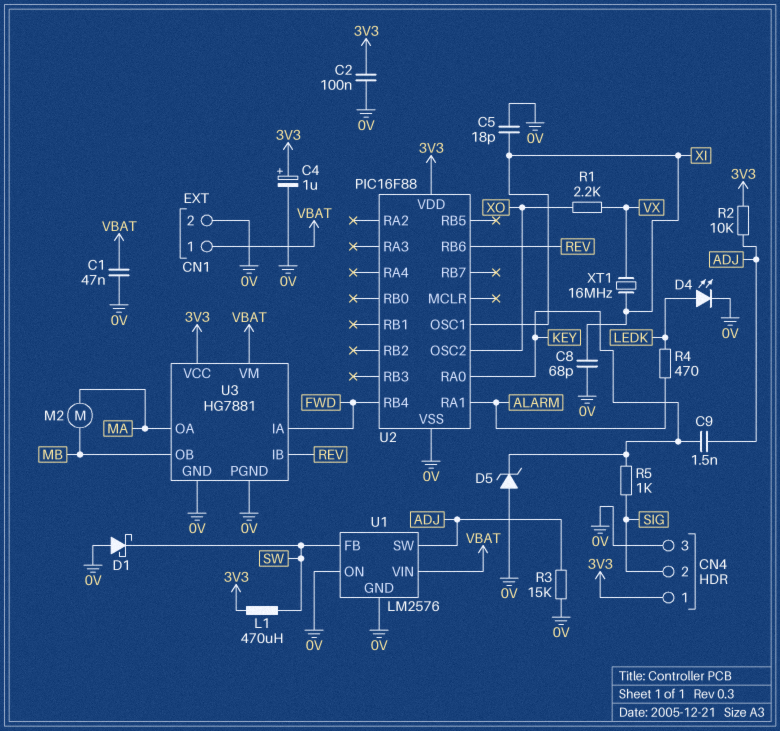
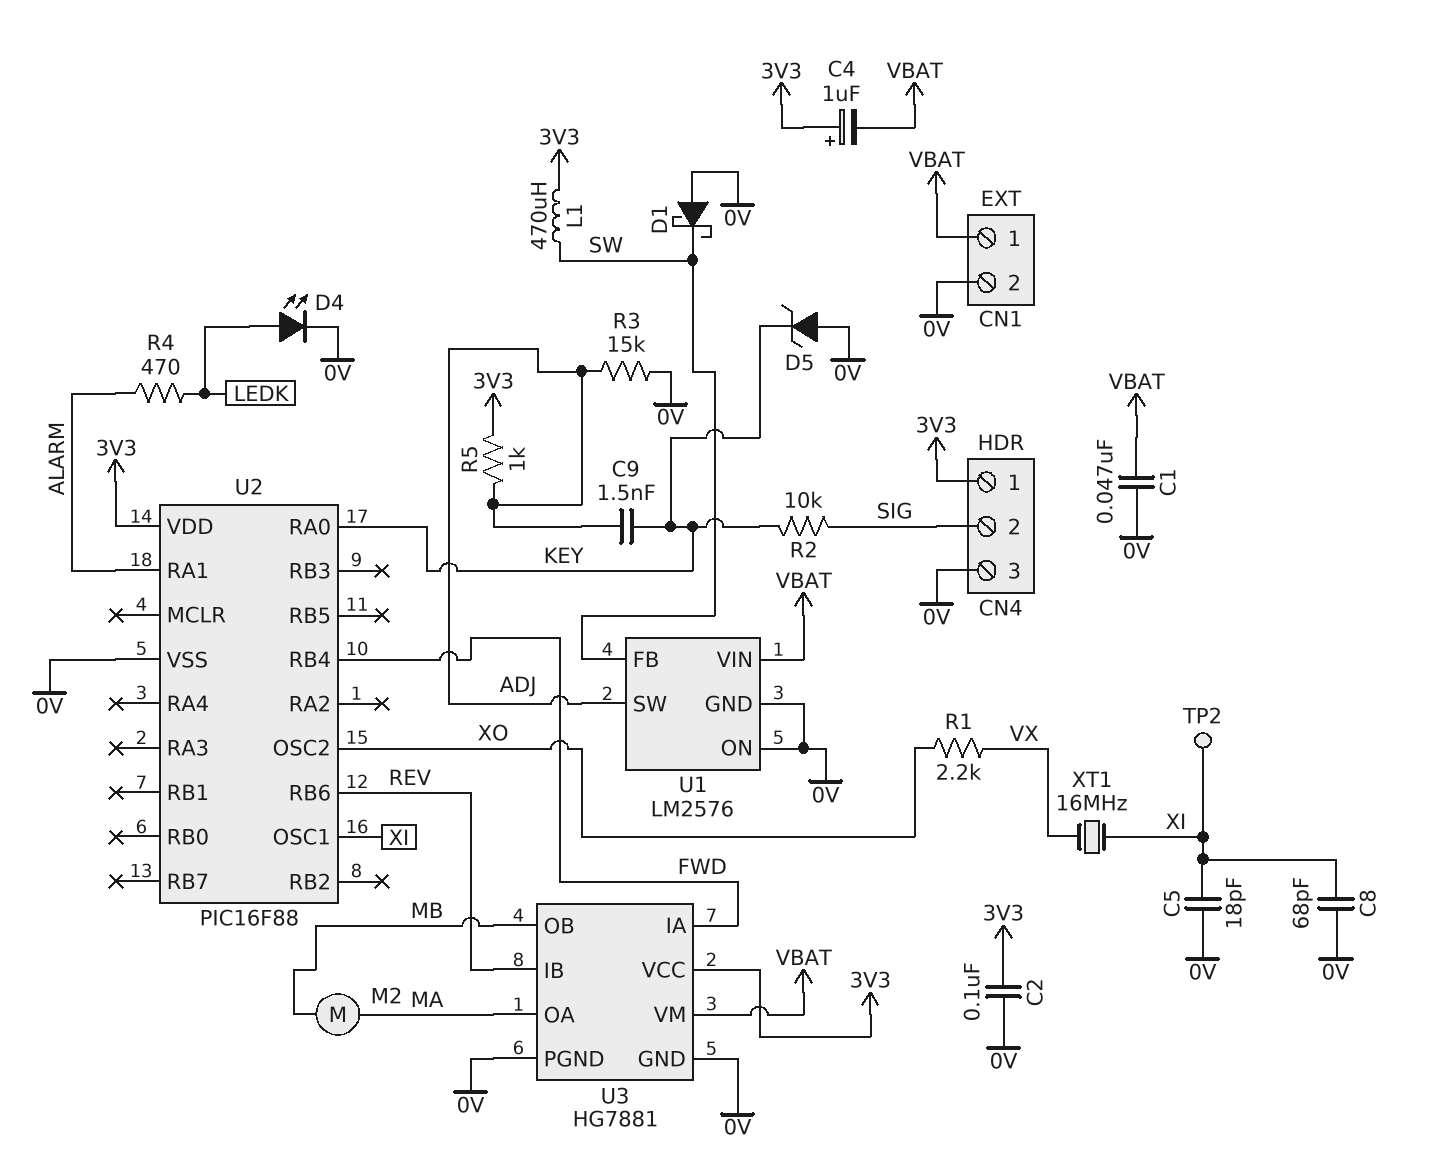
C4: 1uF (plus 3V3, minus 0V) -> 1uF (plus 3V3, minus VBAT)
R2: 10k (3V3, ADJ) -> 10k (KEY, SIG)
R5: 1k (KEY, SIG) -> 1k (3V3, ADJ)
TP2: none -> test point (XI)

